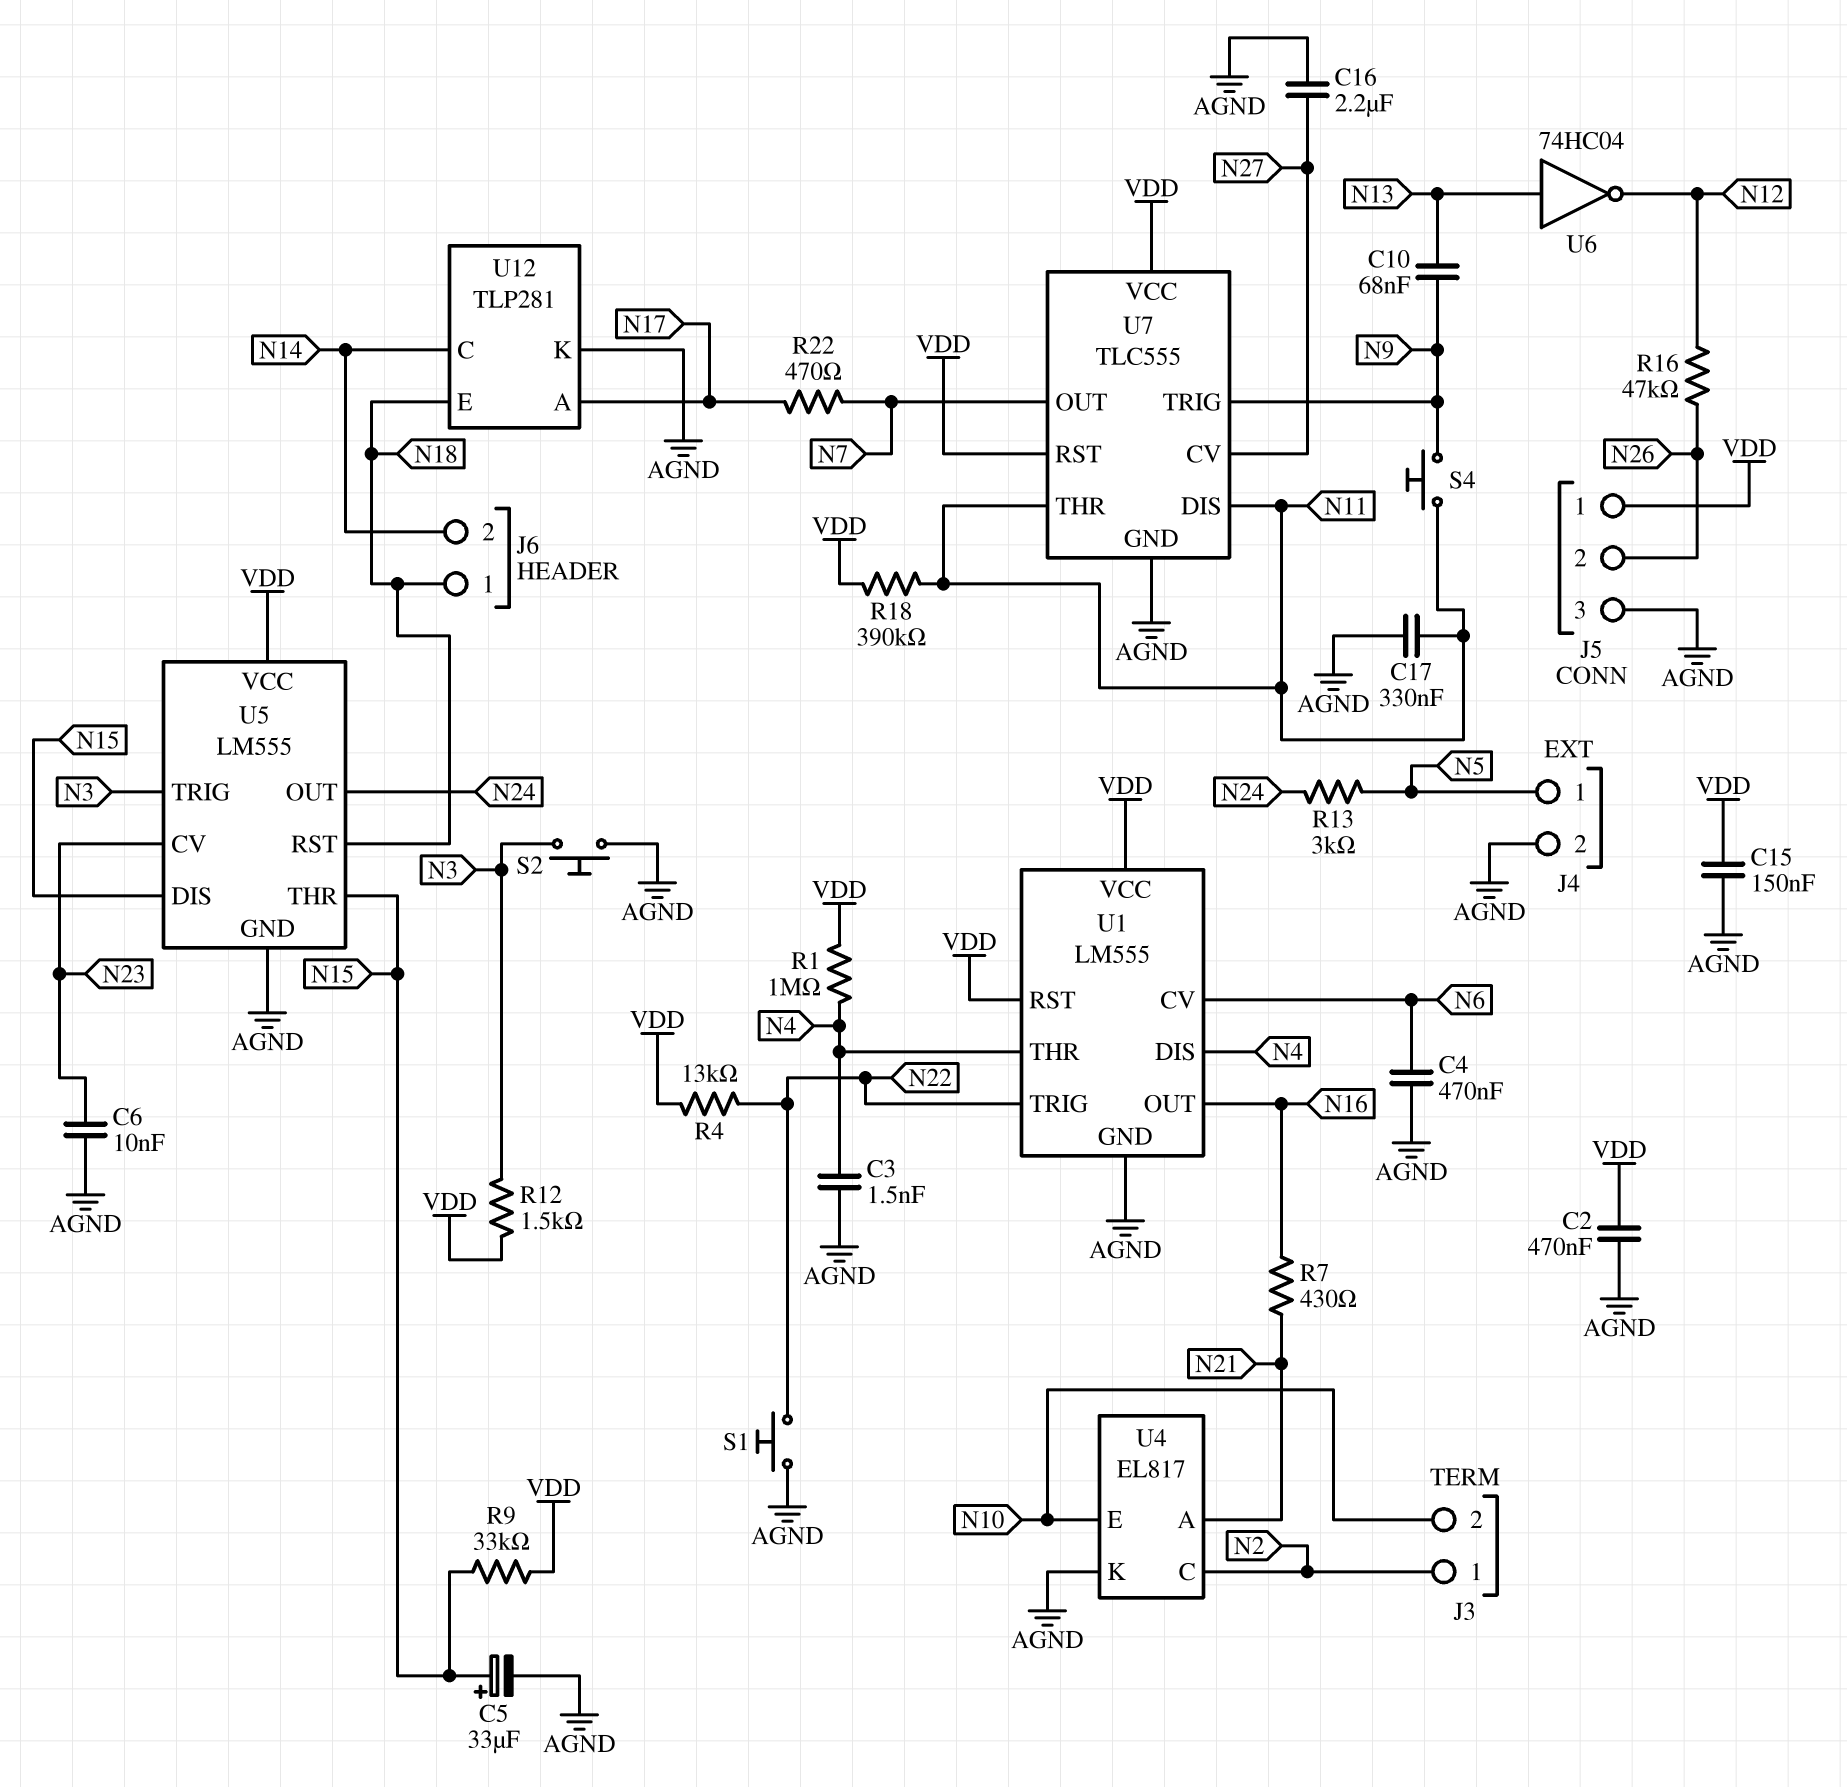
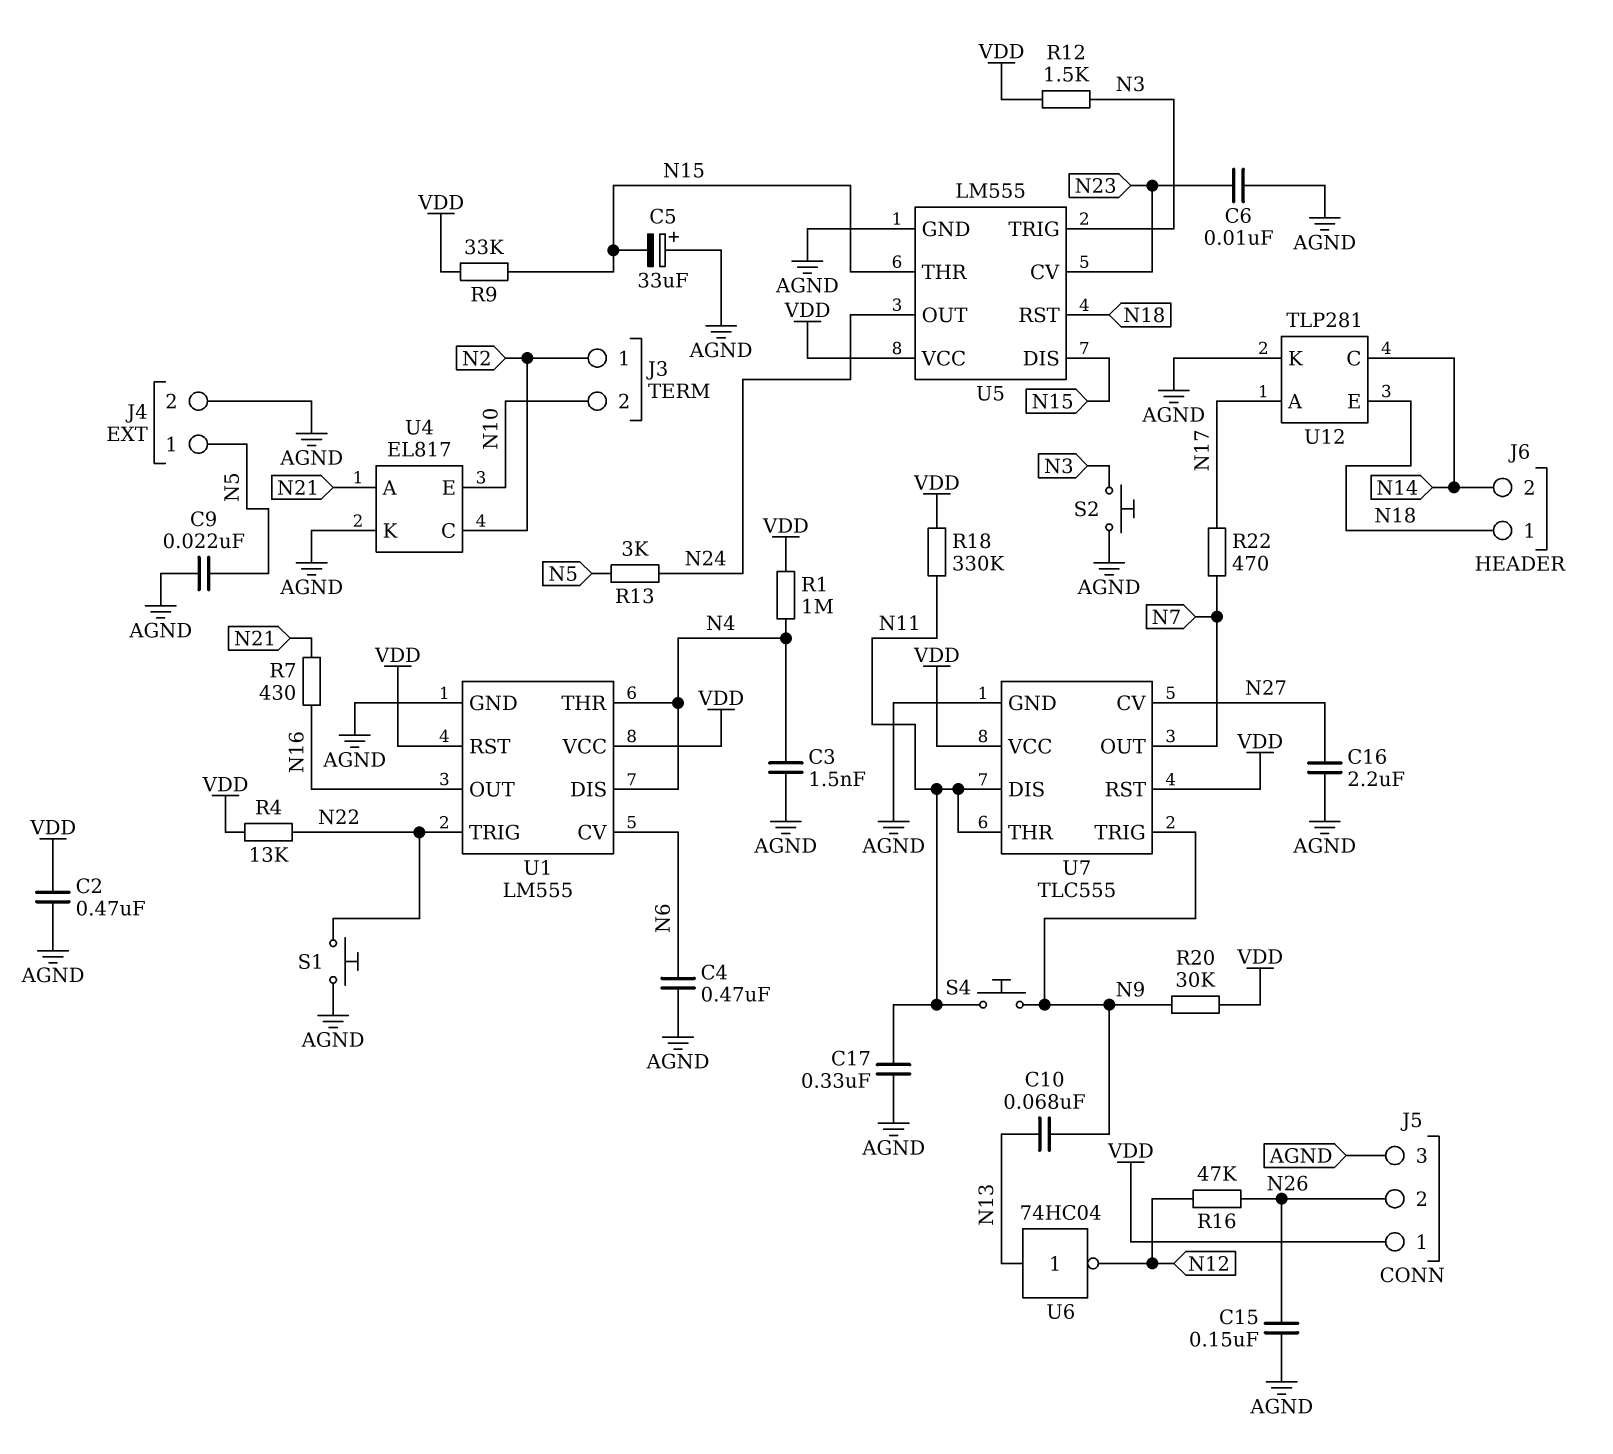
C5: 33uF (plus N15, minus AGND) -> 33uF (plus AGND, minus N15)
C9: none -> 22nF (AGND, N5)
C15: 150nF (AGND, VDD) -> 150nF (AGND, N26)
R18: 390k (N11, VDD) -> 330k (N11, VDD)
R20: none -> 30k (N9, VDD)

